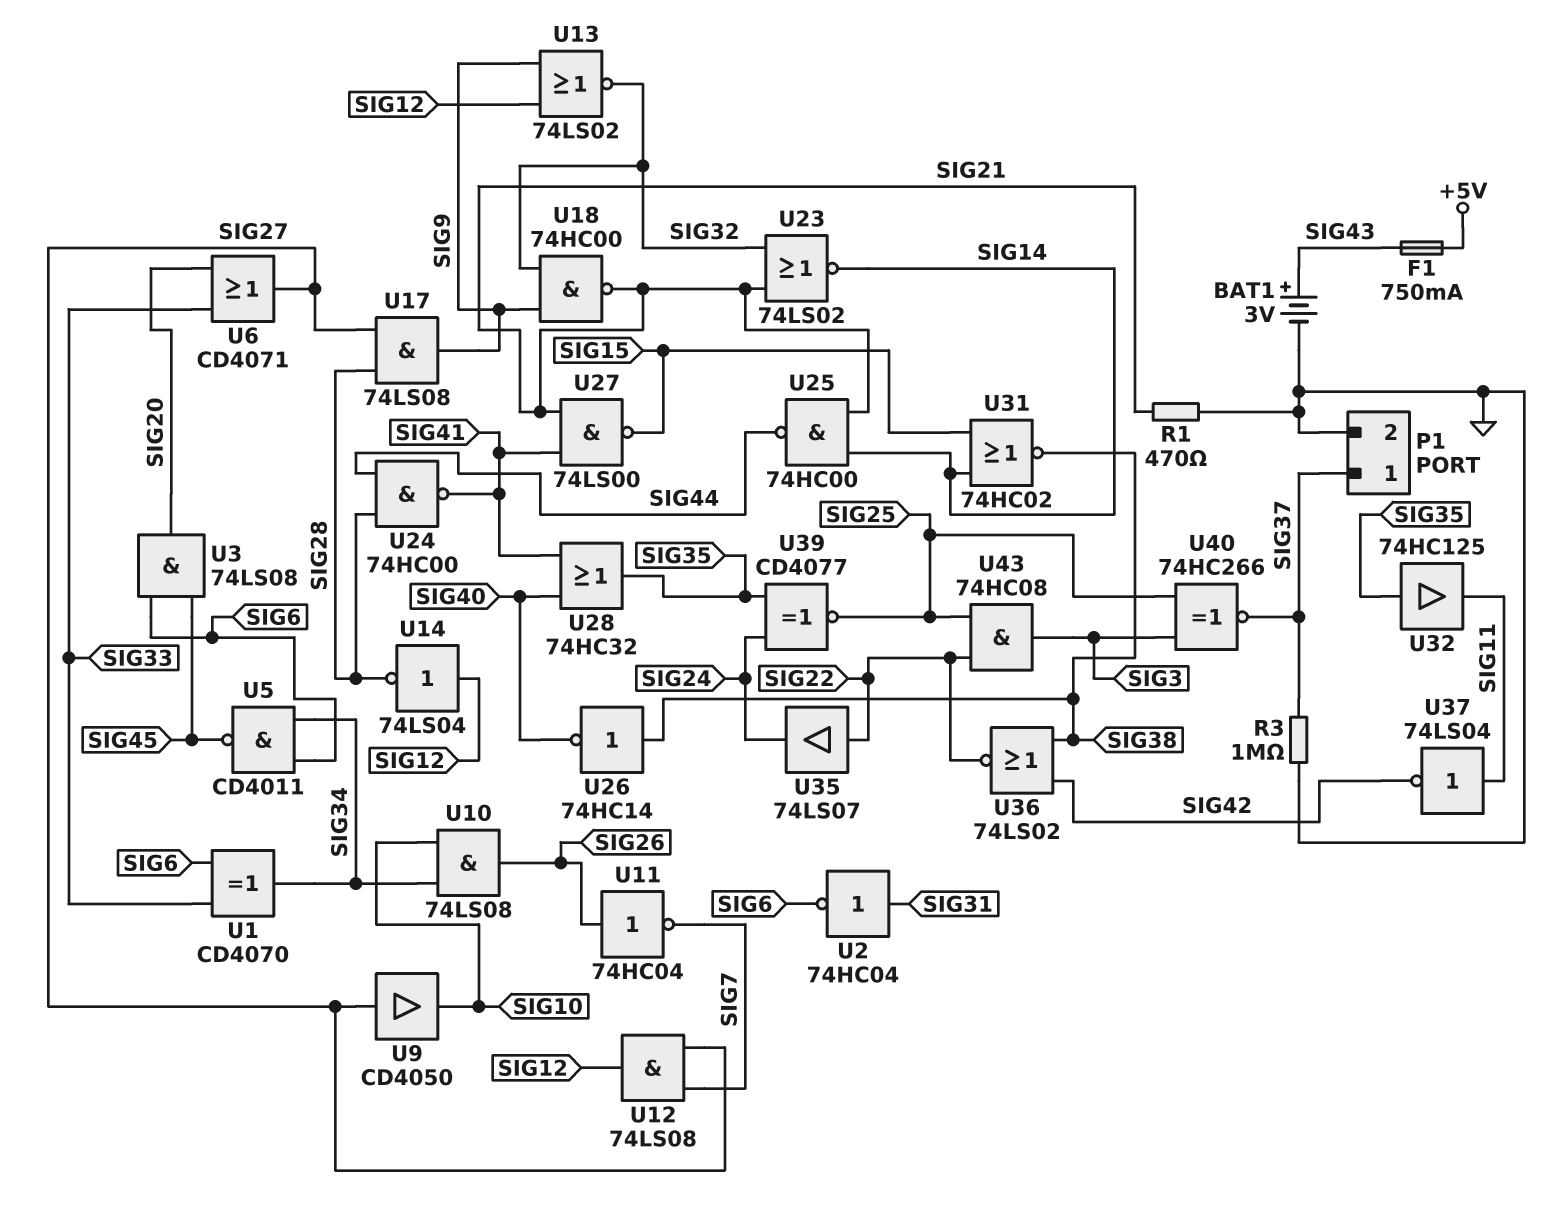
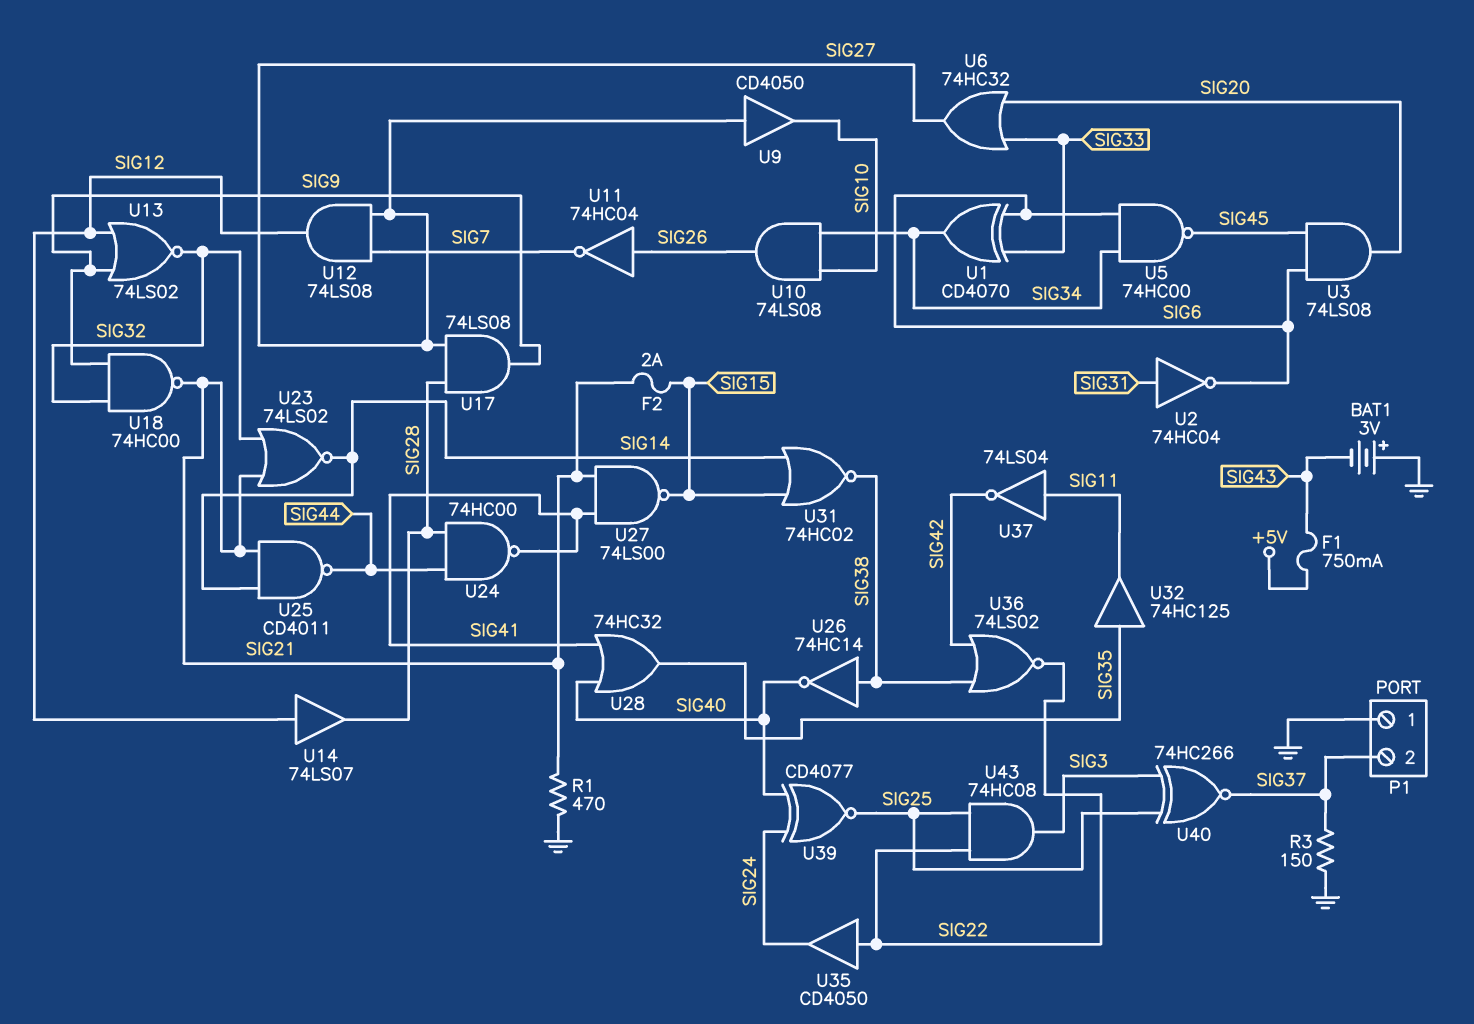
BAT1: 3V (plus SIG43, minus GND) -> 3V (plus GND, minus SIG43)
F2: none -> 2A (SIG15, SIG21)
P1 pin 1: SIG37 -> GND
P1 pin 2: GND -> SIG37
R3: 1M (GND, SIG37) -> 150 (GND, SIG37)
U5: NAND CD4011 (in SIG6, in SIG34, out SIG45) -> NAND 74HC00 (in SIG6, in SIG34, out SIG45)
U6: OR CD4071 (in SIG20, in SIG33, out SIG27) -> OR 74HC32 (in SIG20, in SIG33, out SIG27)
U14: NOT 74LS04 (in SIG12, out SIG28) -> buffer 74LS07 (in SIG12, out SIG28)
U25: NAND 74HC00 (in SIG14, in SIG21, out SIG44) -> NAND CD4011 (in SIG14, in SIG21, out SIG44)
U35: buffer 74LS07 (in SIG22, out SIG24) -> buffer CD4050 (in SIG22, out SIG24)
U39: XNOR CD4077 (in SIG24, in SIG35, out SIG25) -> XNOR CD4077 (in SIG24, in SIG40, out SIG25)

